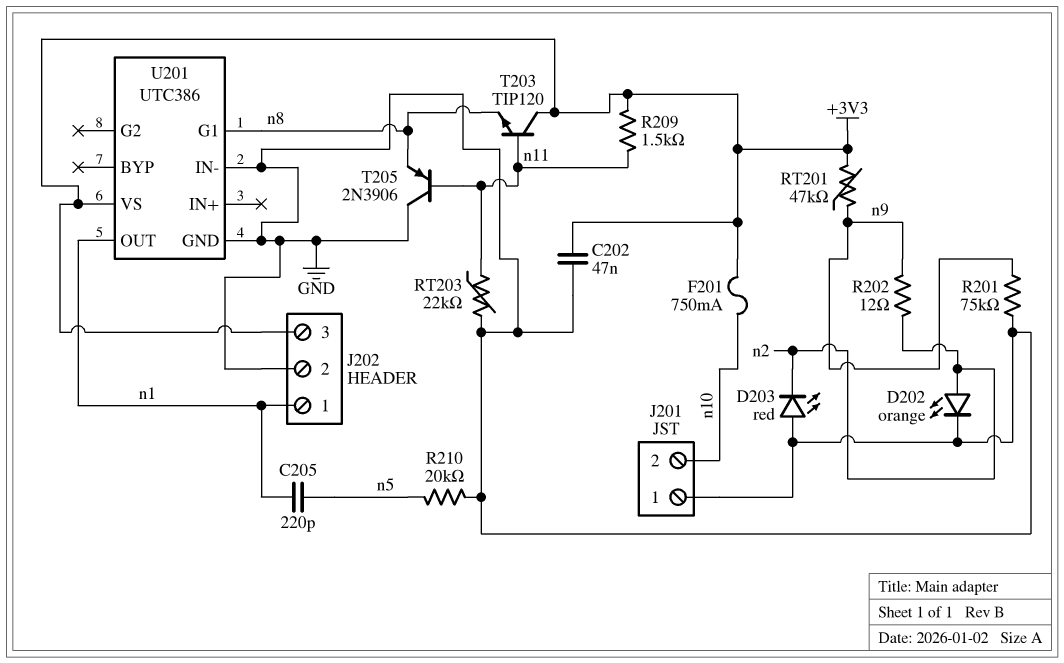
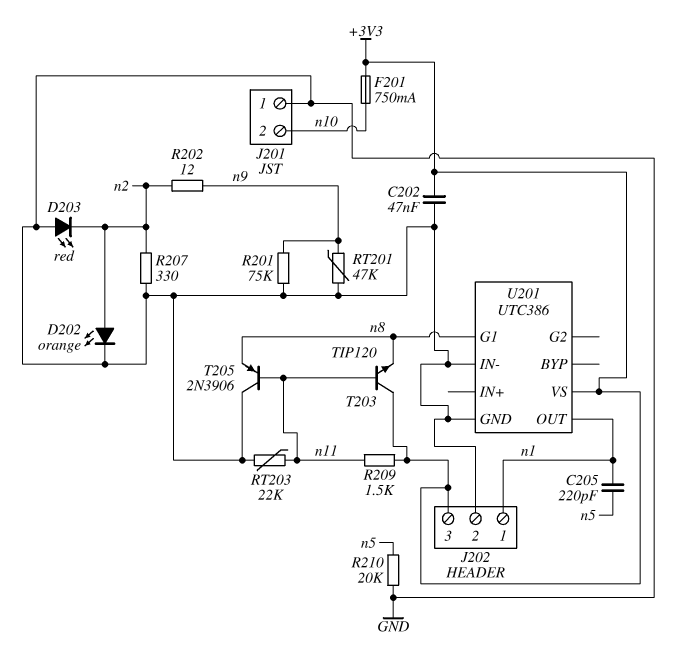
R207: none -> 330 (GND, n2)
RT201: 47k (+3V3, n9) -> 47k (GND, n9)

